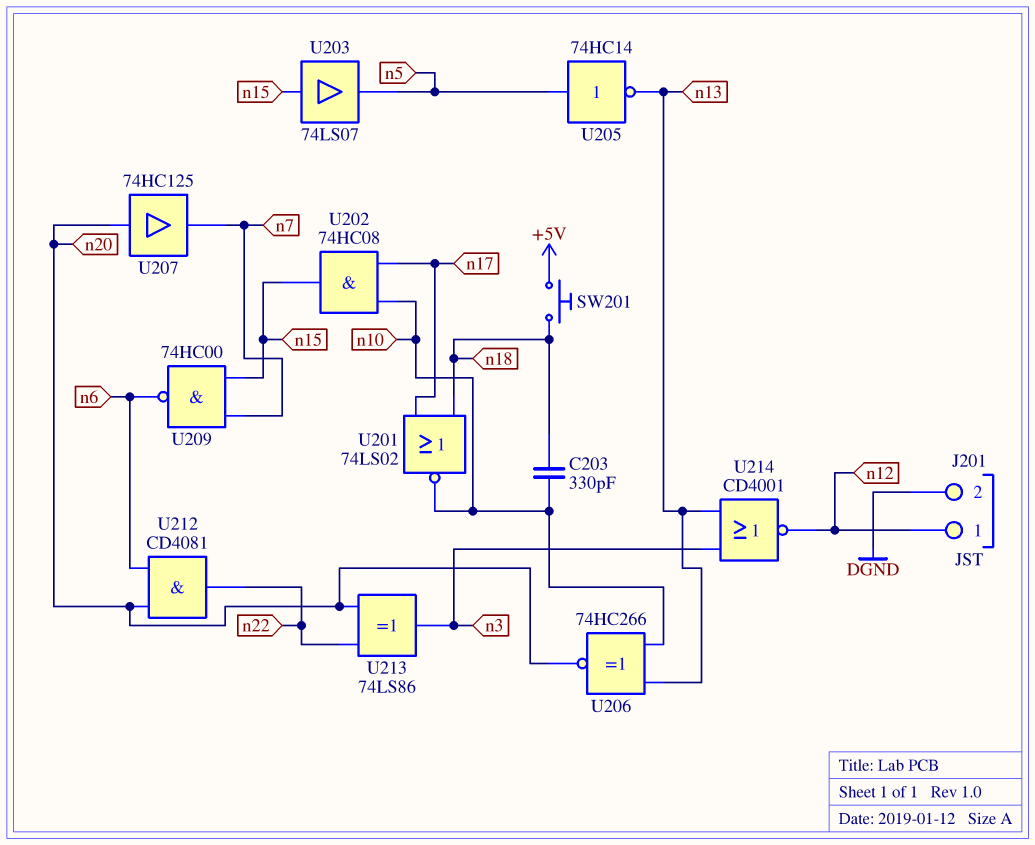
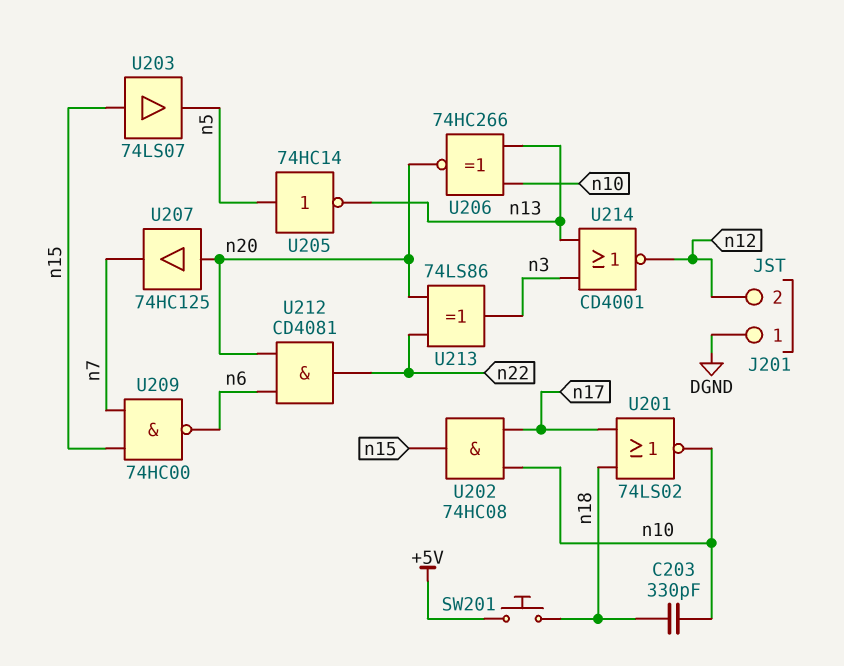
J201 pin 1: n12 -> DGND
J201 pin 2: DGND -> n12

